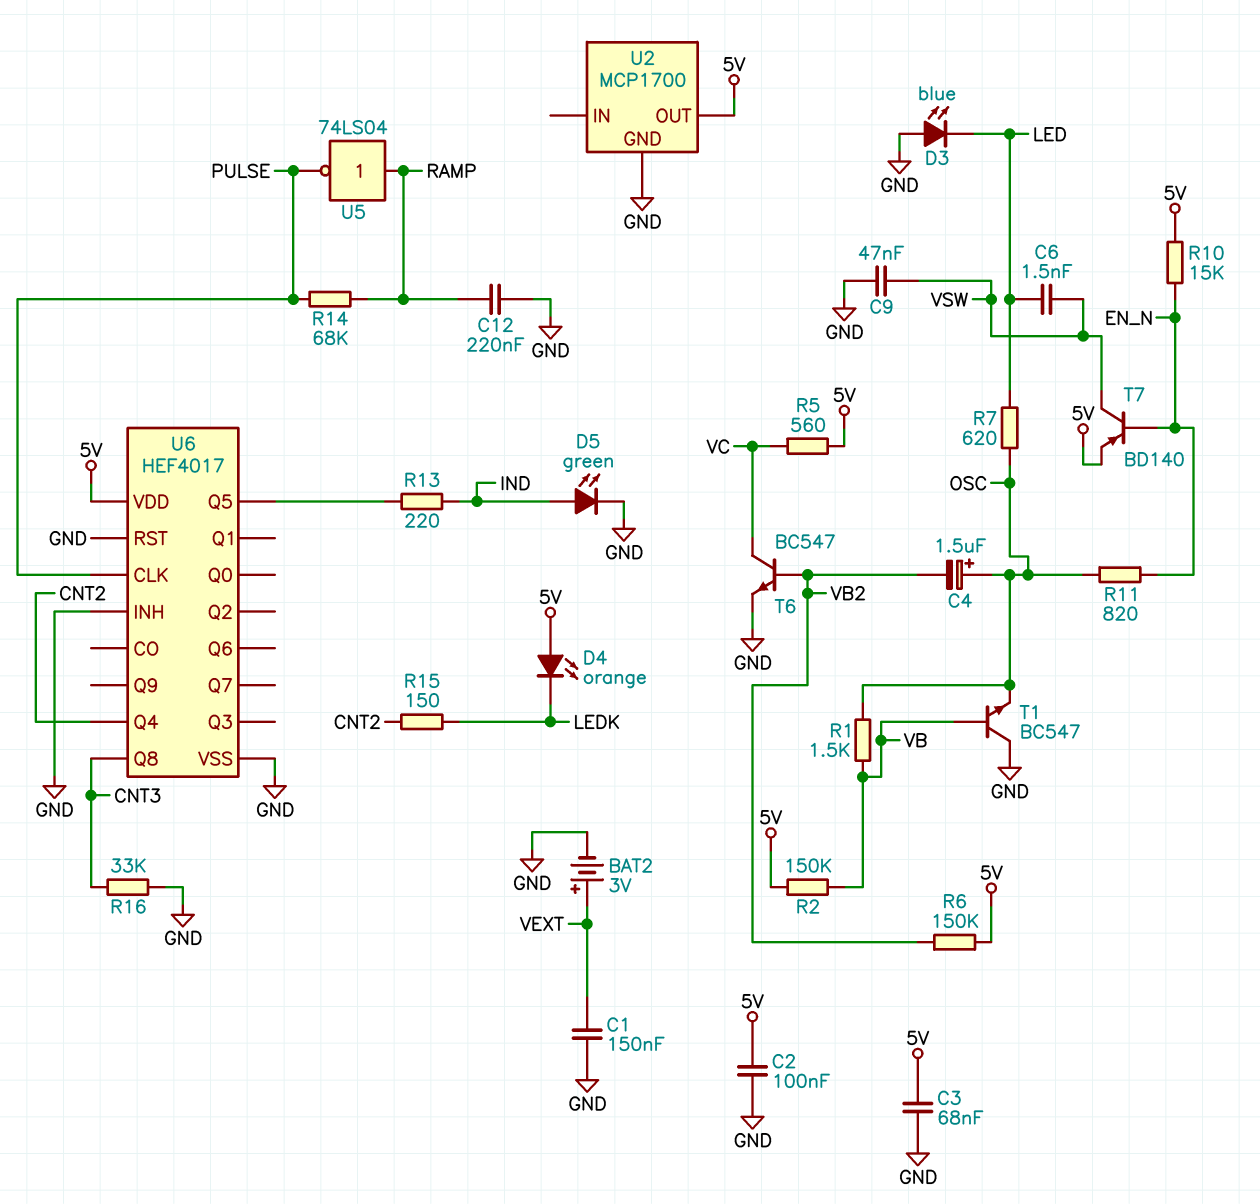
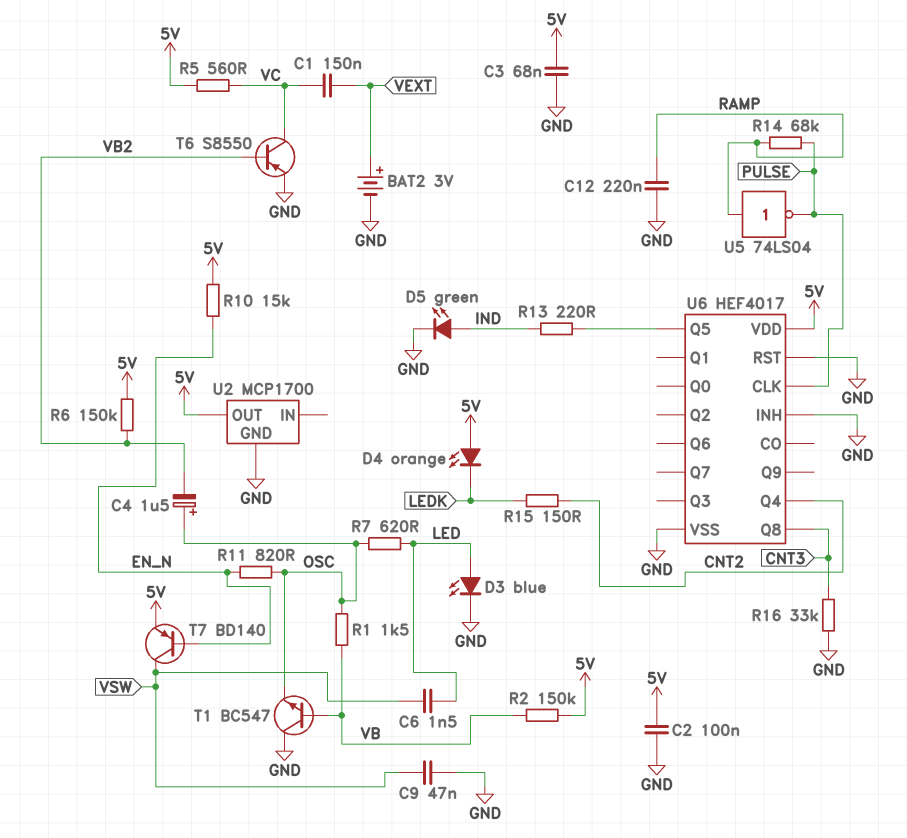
C1: 150nF (GND, VEXT) -> 150nF (VC, VEXT)
D3: LED blue (A GND, K LED) -> LED blue (A LED, K GND)
T6: NPN BC547 (B VB2, C VC, E GND) -> PNP S8550 (B VB2, C VC, E GND)

